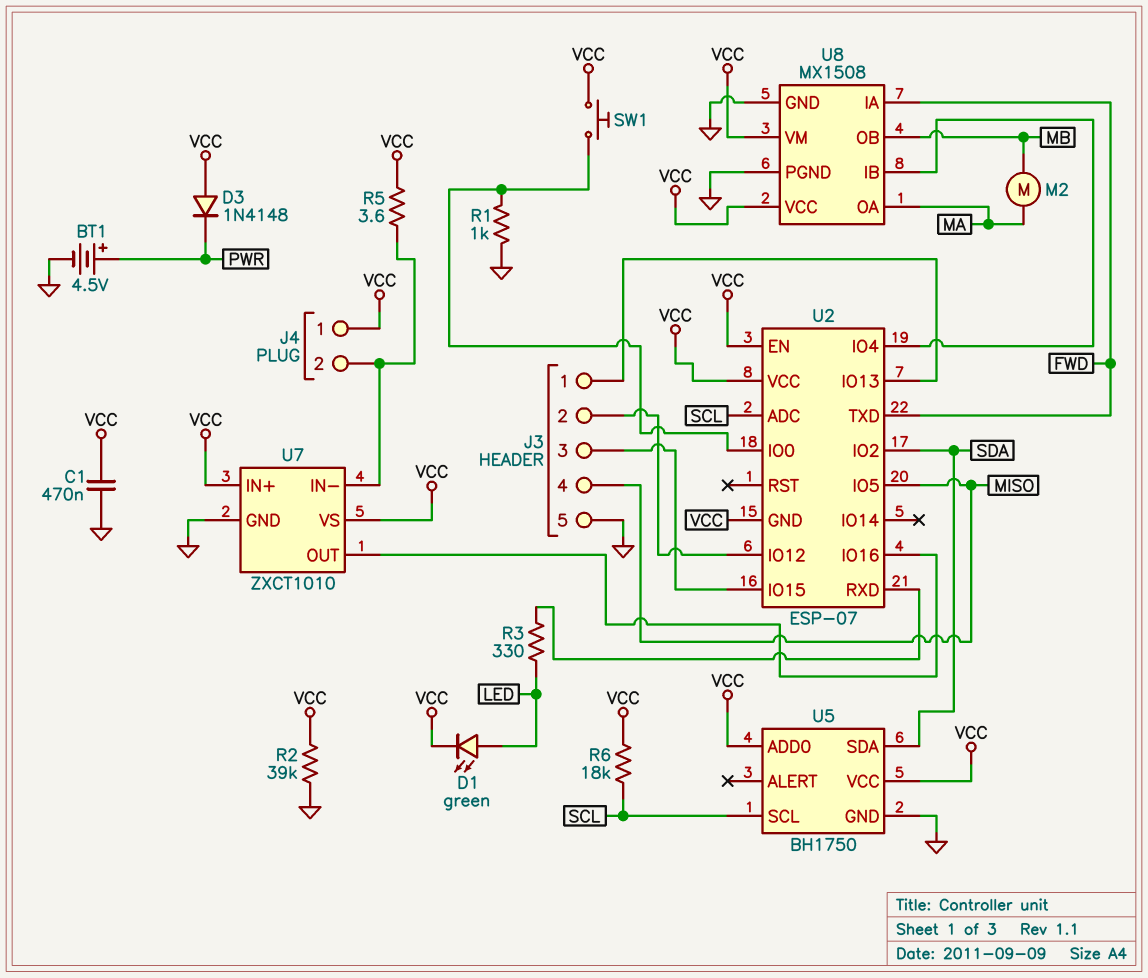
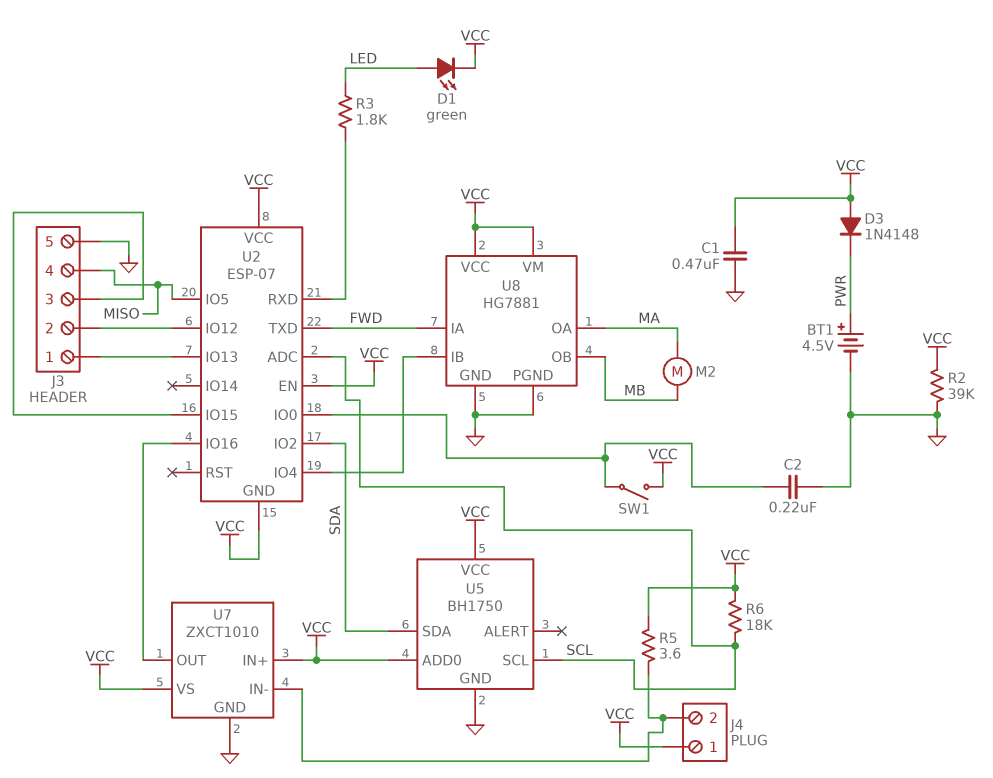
C2: none -> 220nF (GND, U2/IO0)
R1: 1k (GND, U2/IO0) -> none
R3: 330 (LED, U2/RXD) -> 1.8k (LED, U2/RXD)
SW1: button (U2/IO0, VCC) -> switch (U2/IO0, VCC)
U8: MX1508 -> HG7881

